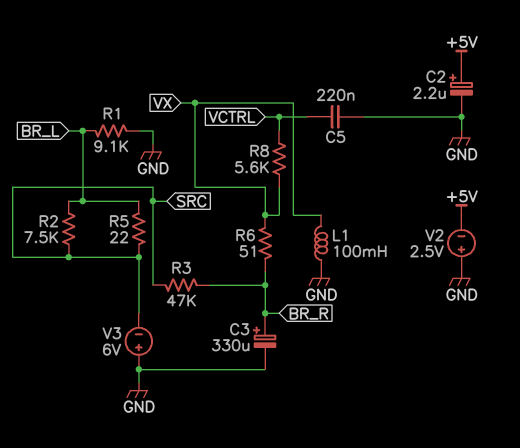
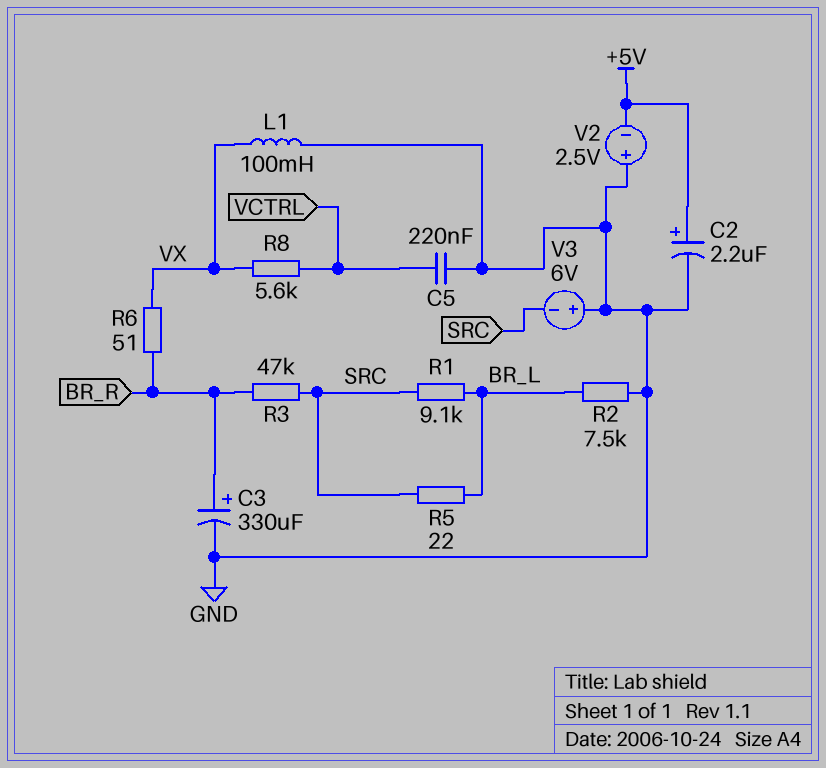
R1: 9.1k (BR_L, GND) -> 9.1k (BR_L, SRC)
R2: 7.5k (BR_L, SRC) -> 7.5k (BR_L, GND)

